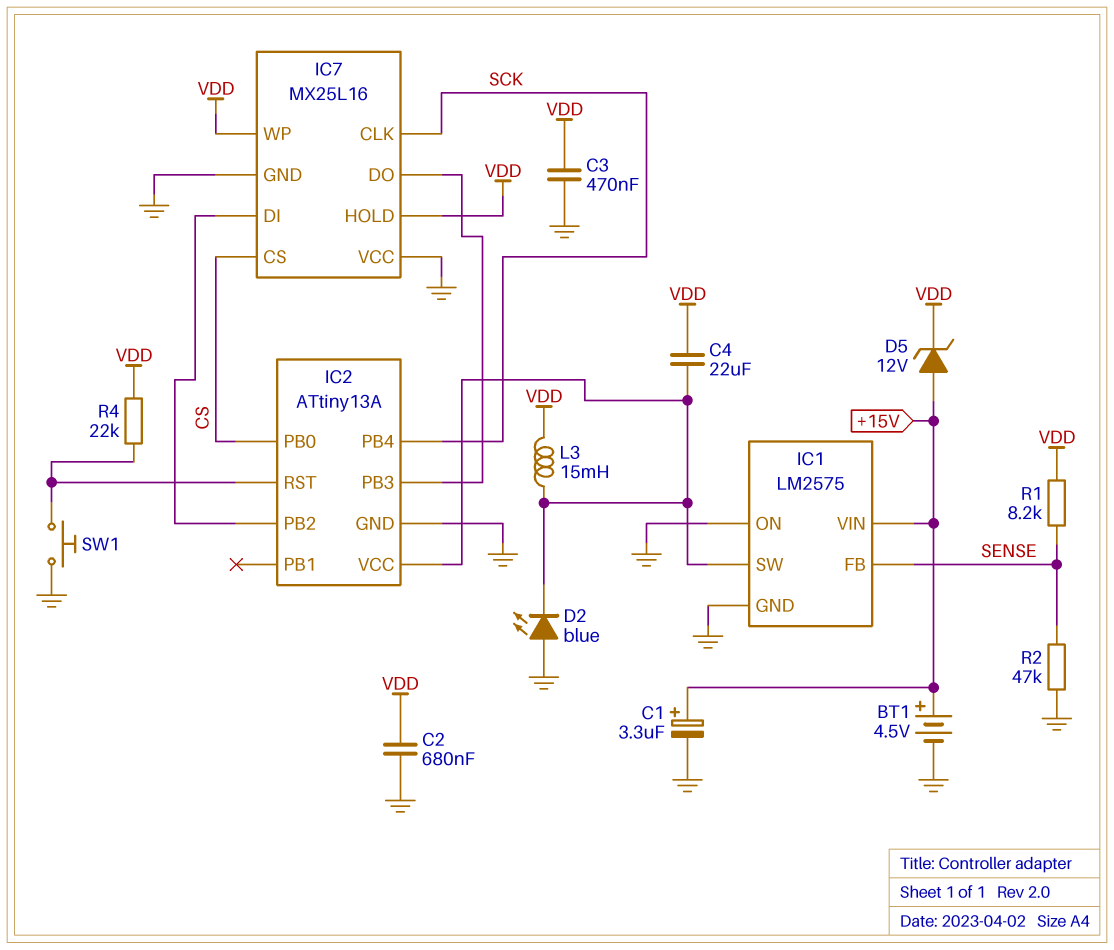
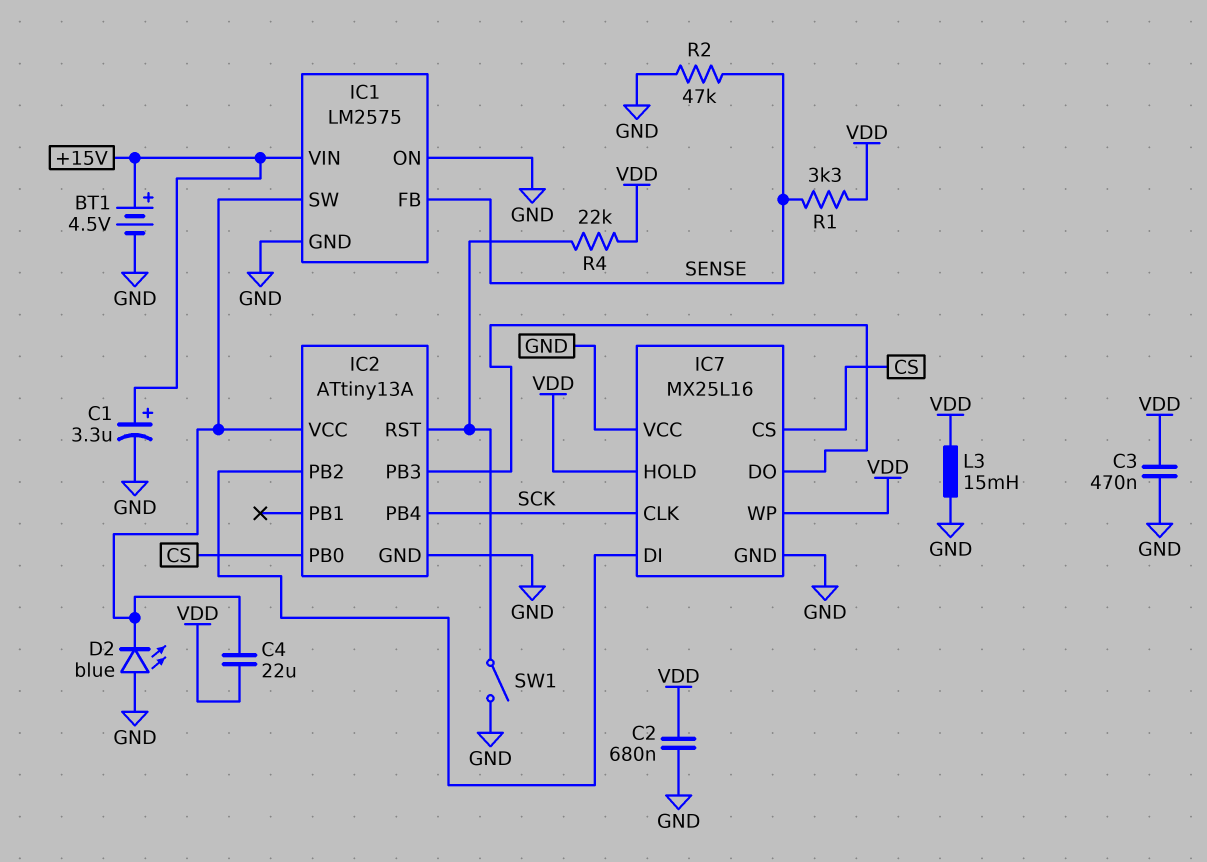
D5: zener 12V (A +15V, K VDD) -> none
L3: 15mH (IC1/SW, VDD) -> 15mH (GND, VDD)
R1: 8.2k (SENSE, VDD) -> 3.3k (SENSE, VDD)
SW1: button (GND, IC2/RST) -> switch (GND, IC2/RST)

